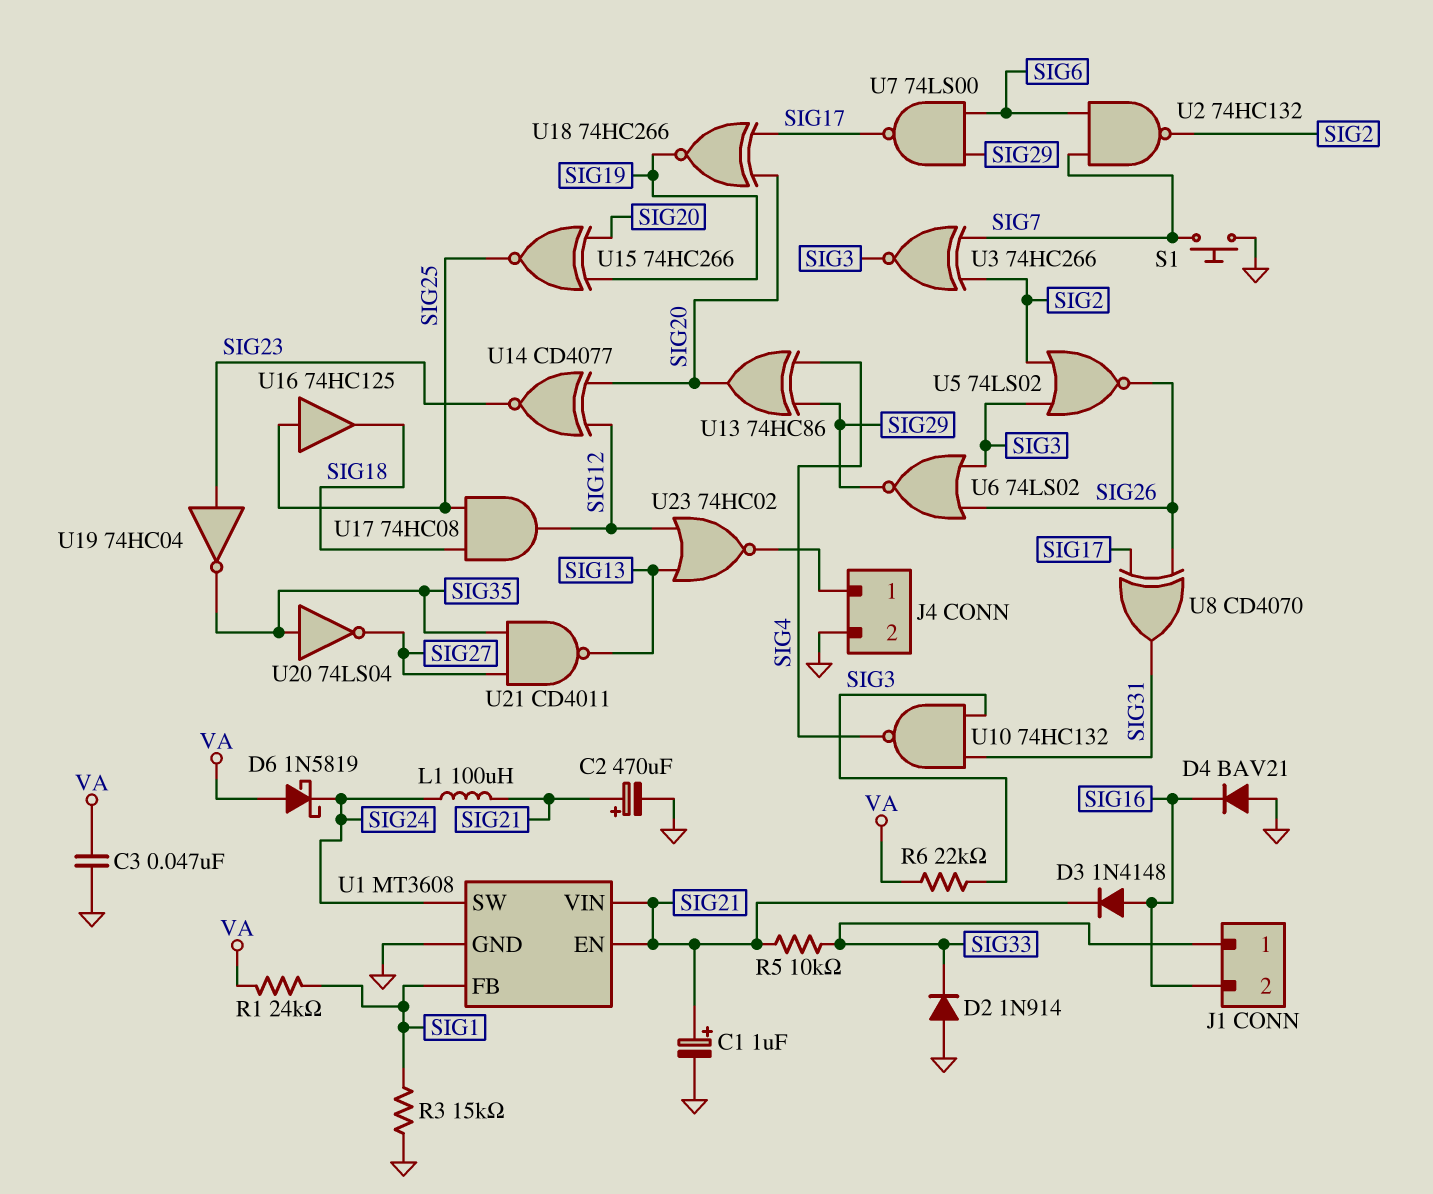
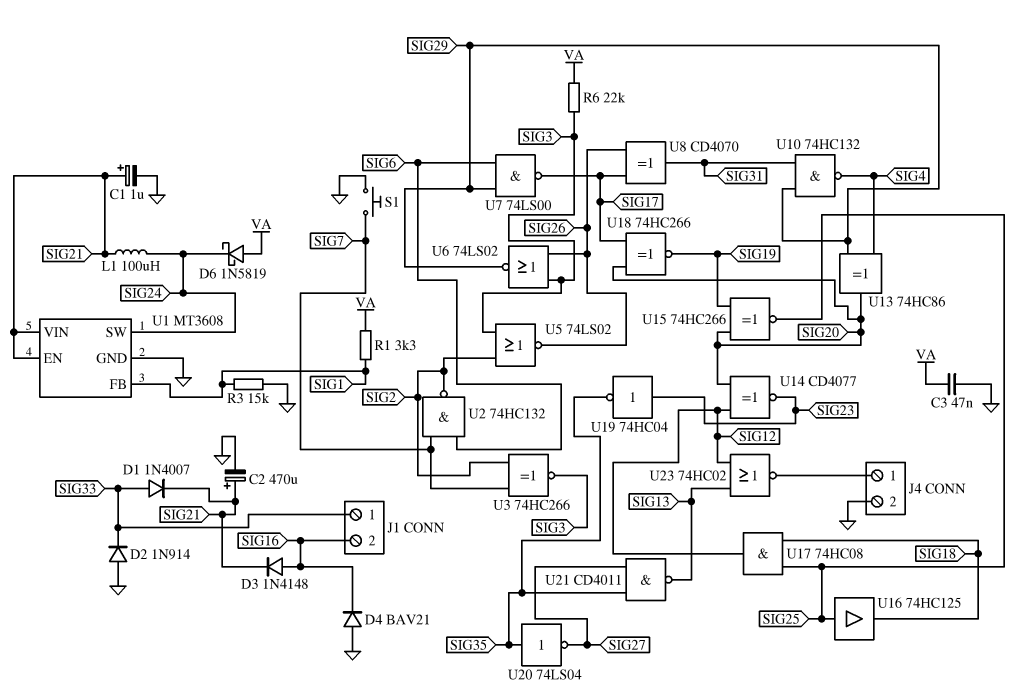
D1: none -> diode 1N4007 (A SIG33, K SIG21)
R1: 24k (SIG1, VA) -> 3.3k (SIG1, VA)
R5: 10k (SIG21, SIG33) -> none
U10: NAND 74HC132 (in SIG3, in SIG31, out SIG4) -> NAND 74HC132 (in SIG29, in SIG31, out SIG4)

